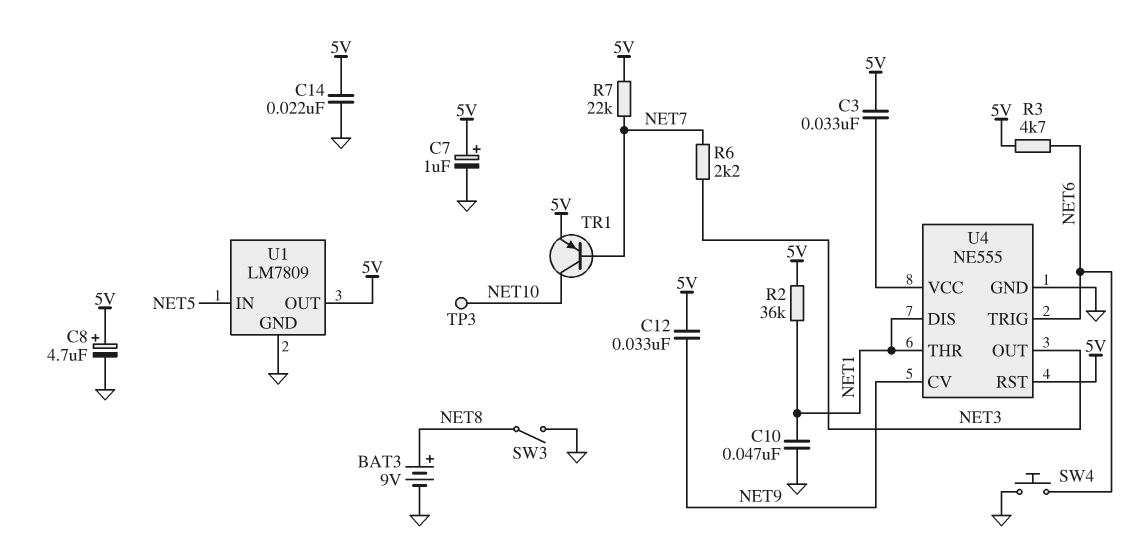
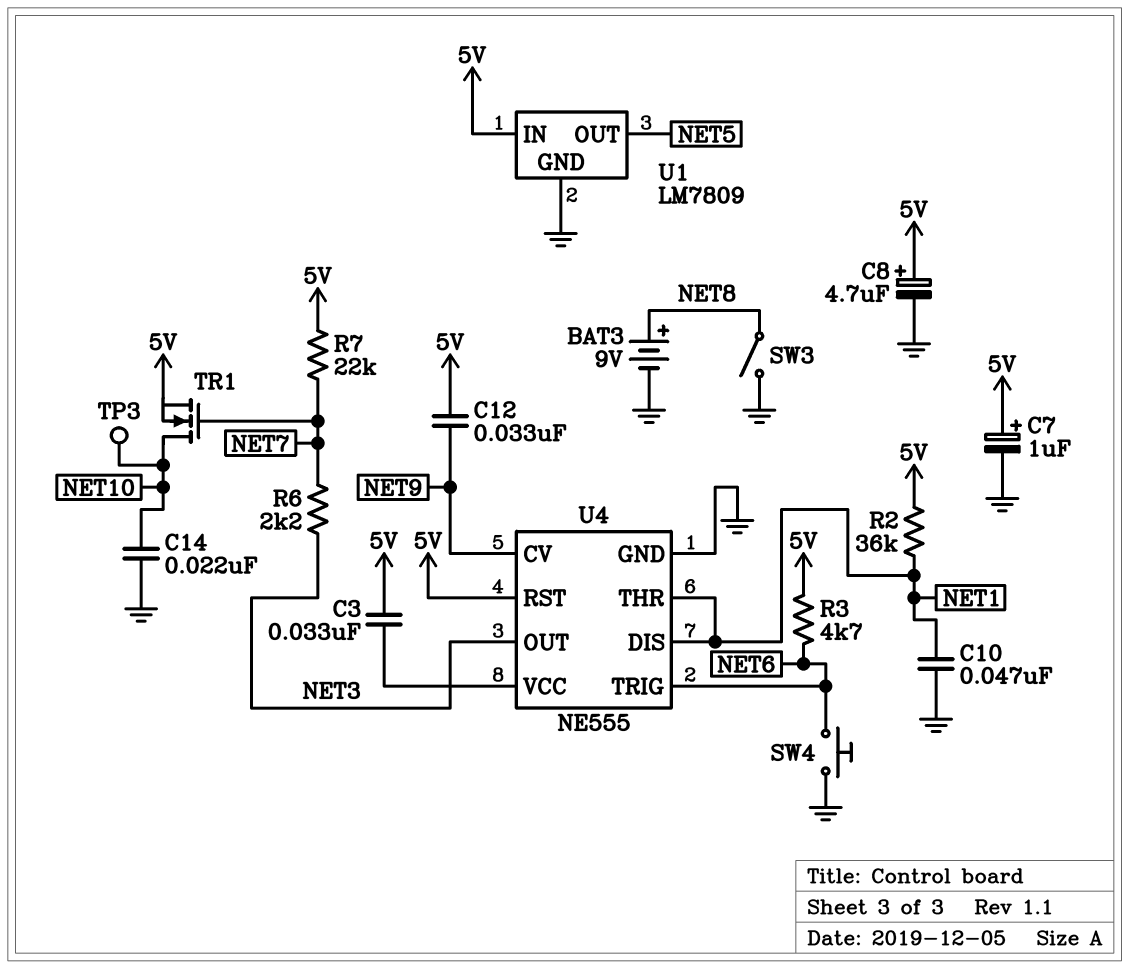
C14: 22nF (5V, GND) -> 22nF (GND, NET10)
TR1: PNP (B NET7, C NET10, E 5V) -> NMOS (G NET7, D NET10, S 5V)
U1 pin IN: NET5 -> 5V
U1 pin OUT: 5V -> NET5

